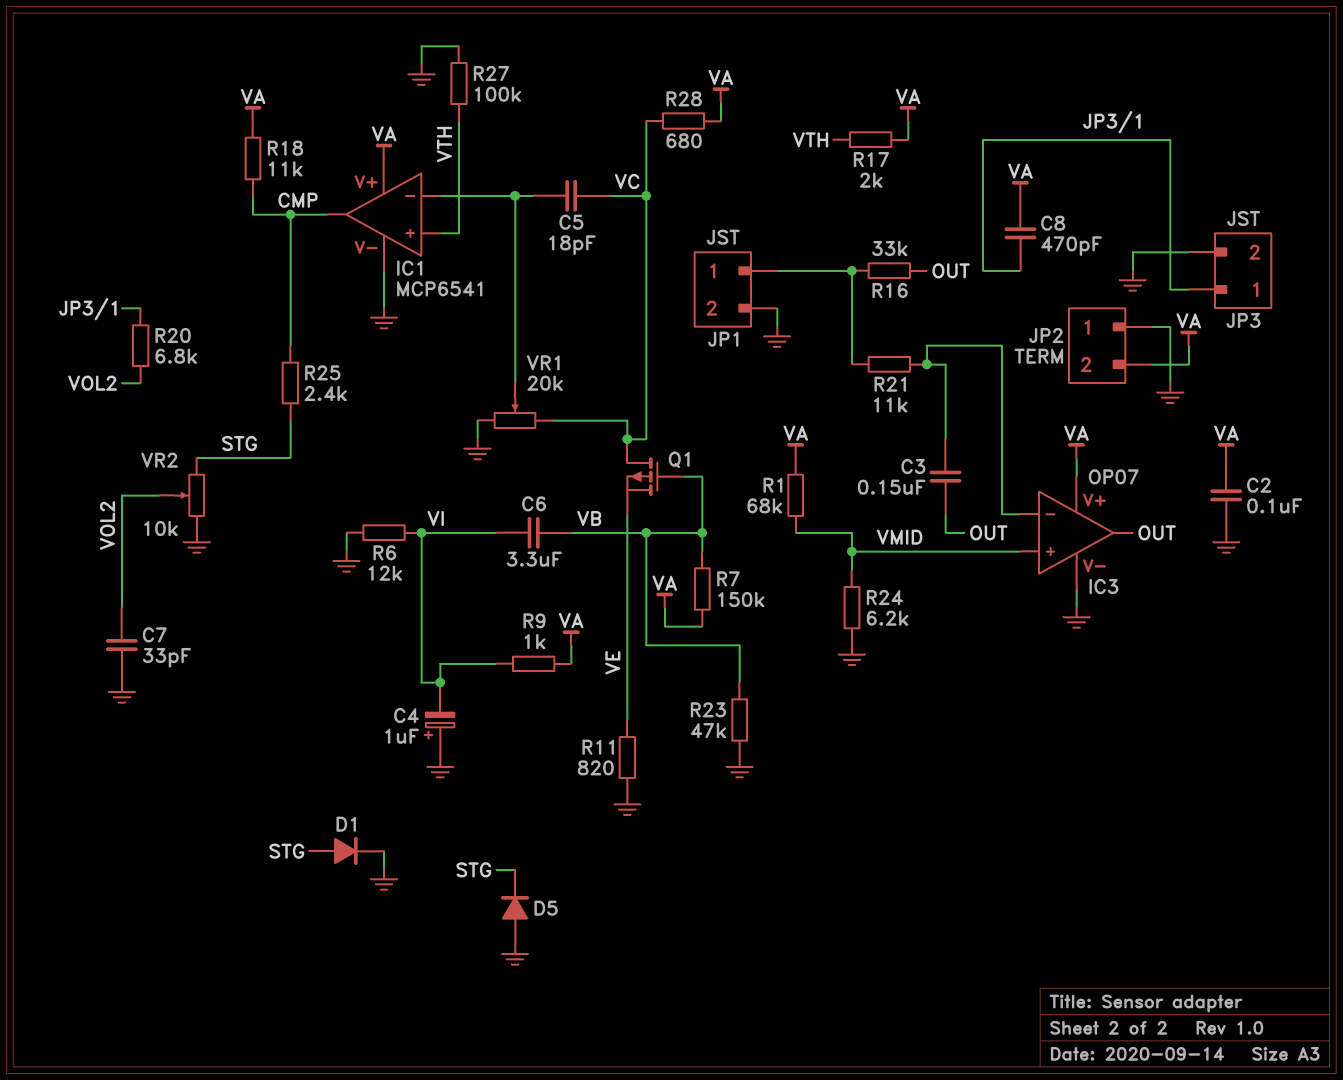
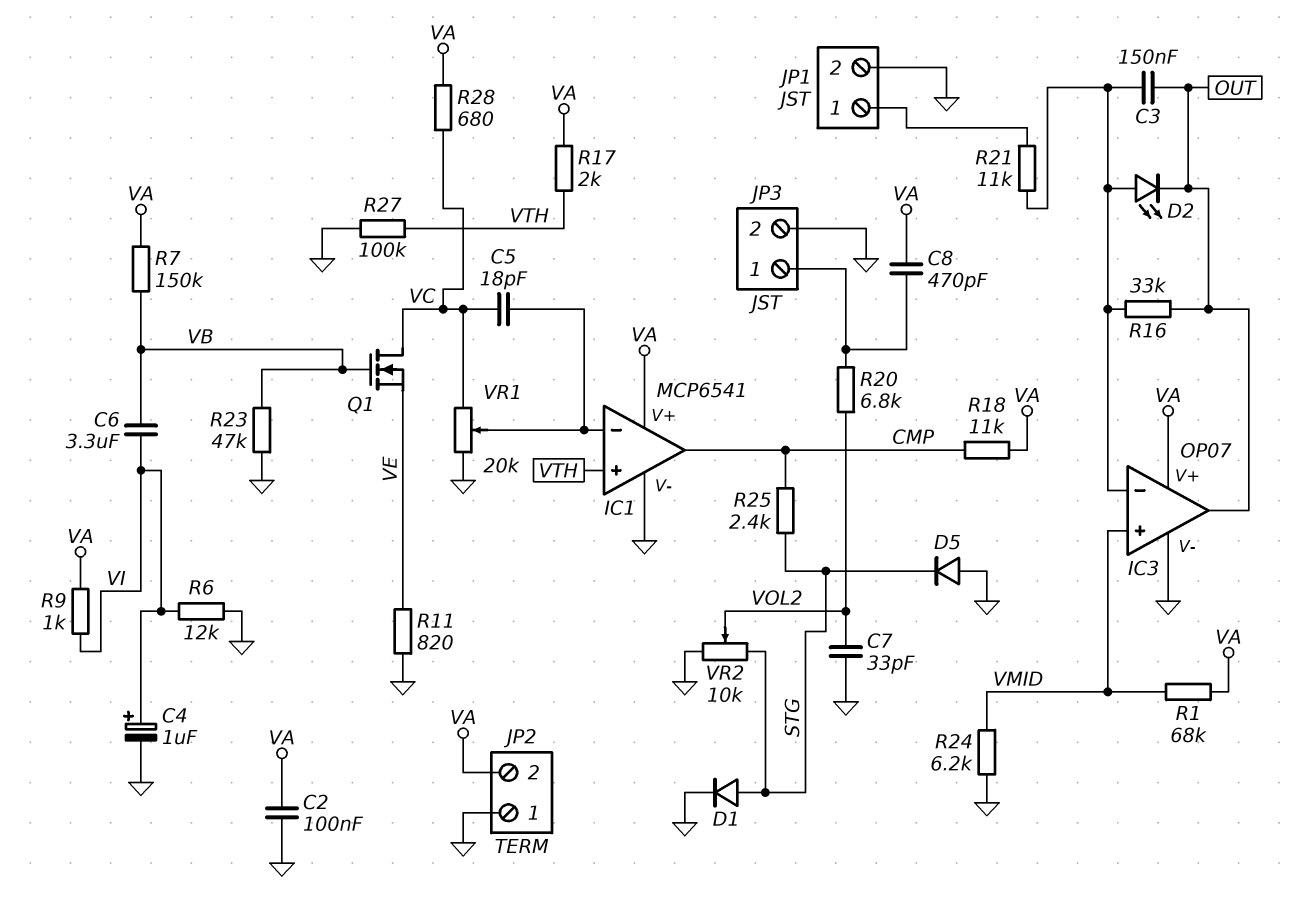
C4: 1uF (plus GND, minus VI) -> 1uF (plus VI, minus GND)
D2: none -> LED (A IC3/in-, K OUT)
Q1: PMOS (G VB, D VC, S VE) -> NMOS (G VB, D VC, S VE)
R16: 33k (JP1/1, OUT) -> 33k (IC3/in-, OUT)

